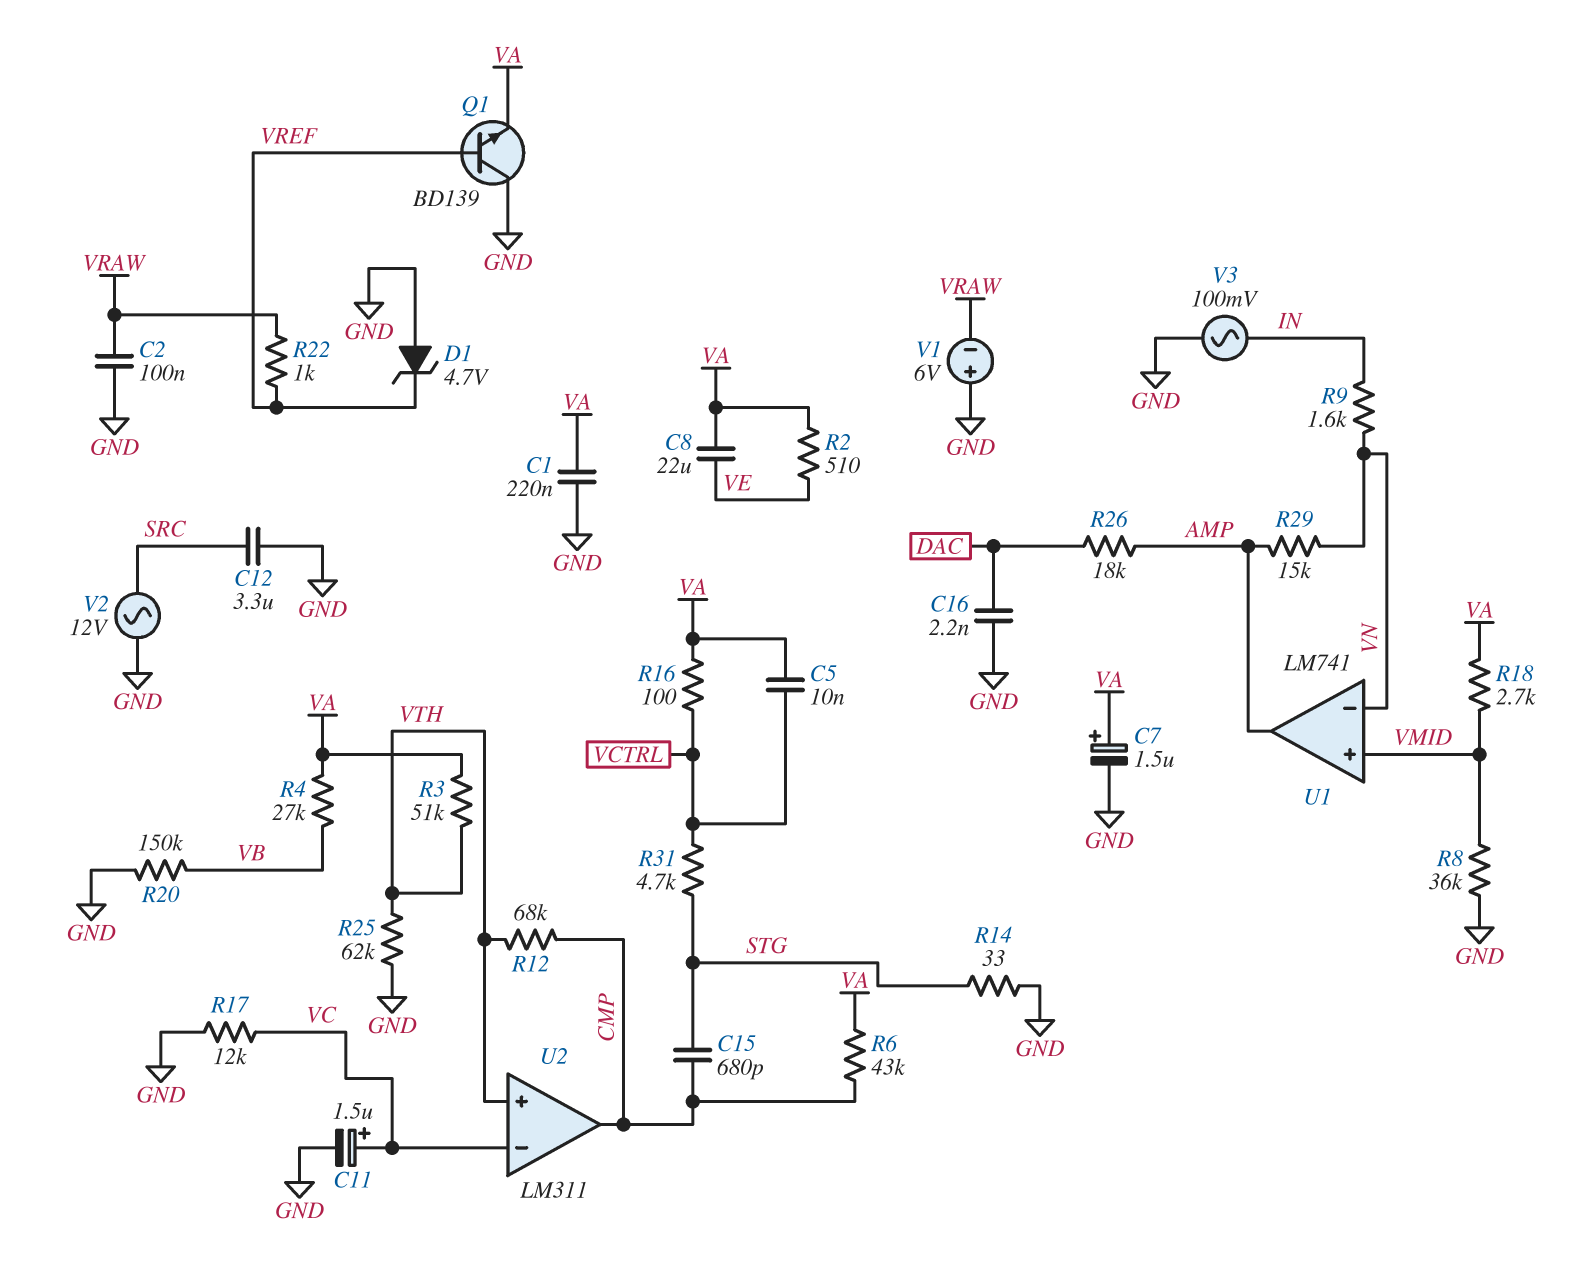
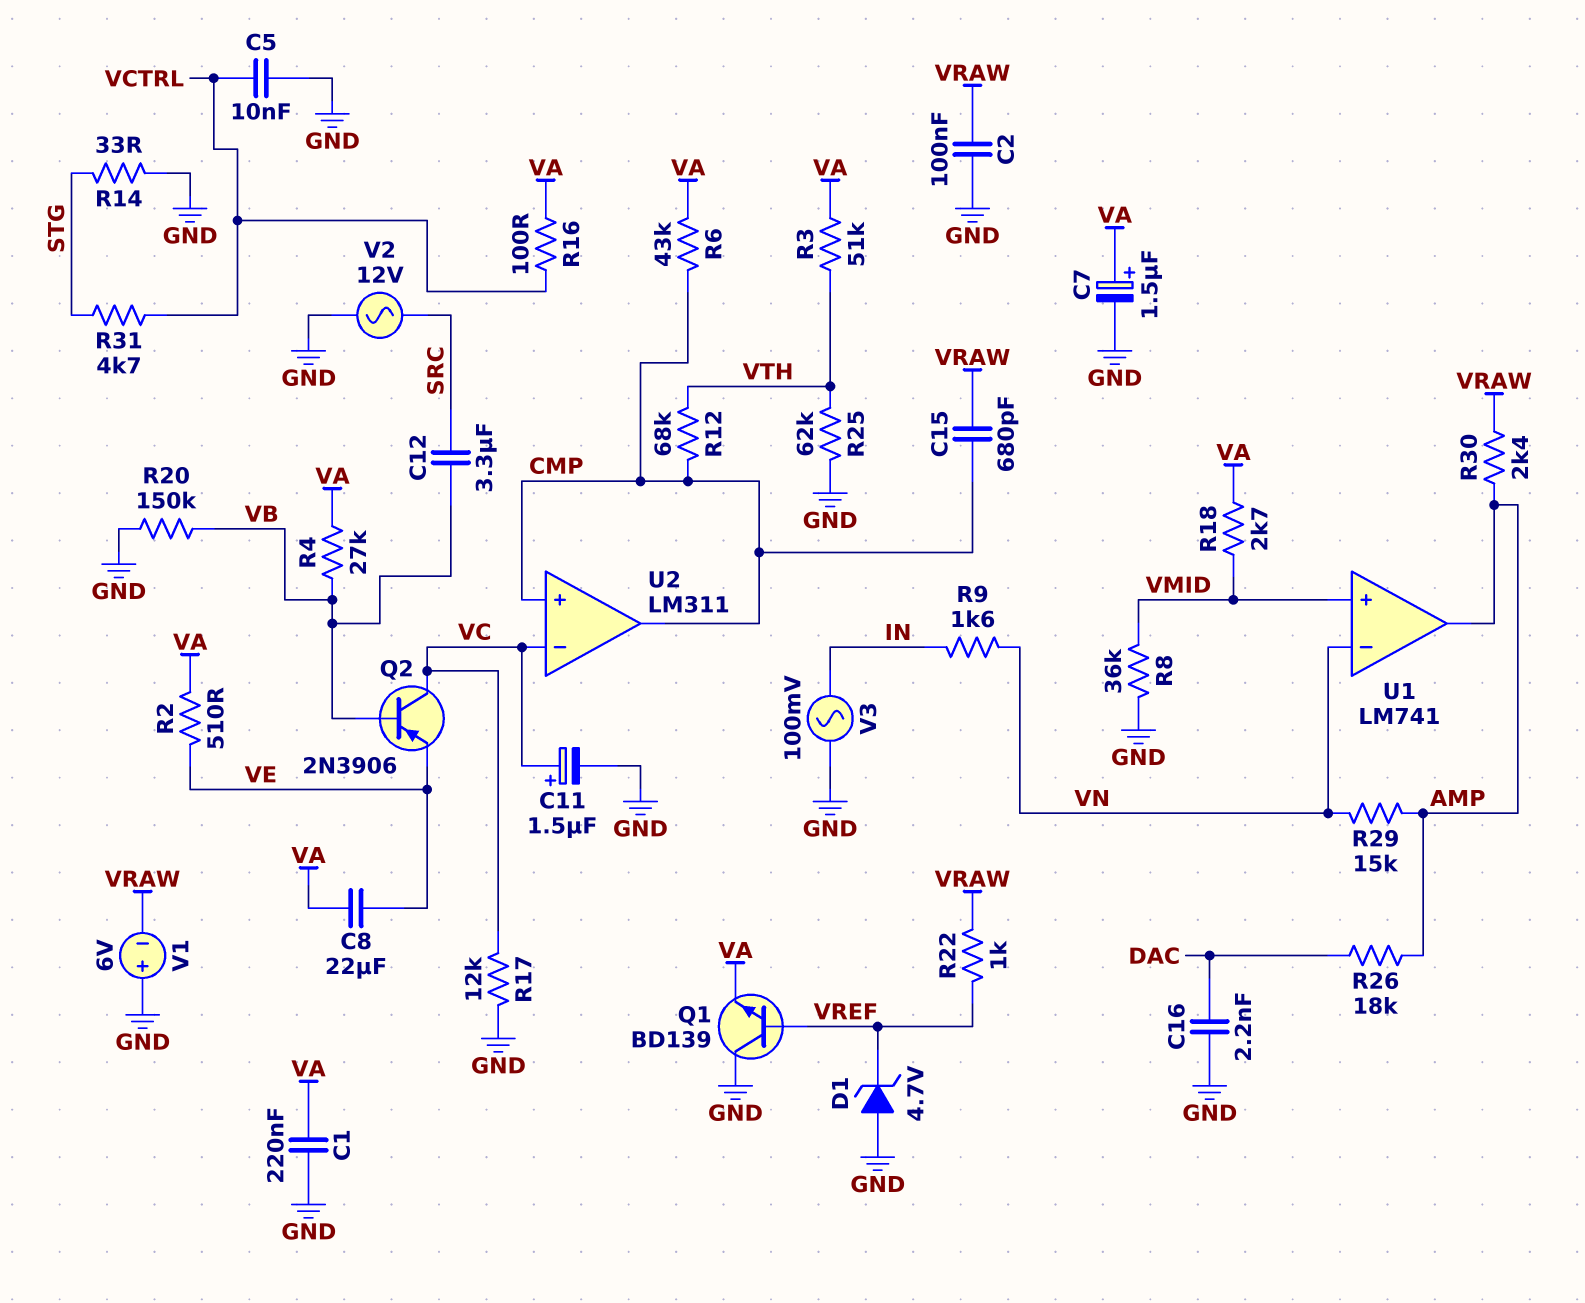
C5: 10nF (VA, VCTRL) -> 10nF (GND, VCTRL)
C12: 3.3uF (GND, SRC) -> 3.3uF (SRC, VB)
C15: 680pF (CMP, STG) -> 680pF (CMP, VRAW)
Q2: none -> PNP 2N3906 (B VB, C VC, E VE)
R30: none -> 2.4k (AMP, VRAW)
U2 pin in+: VTH -> CMP

